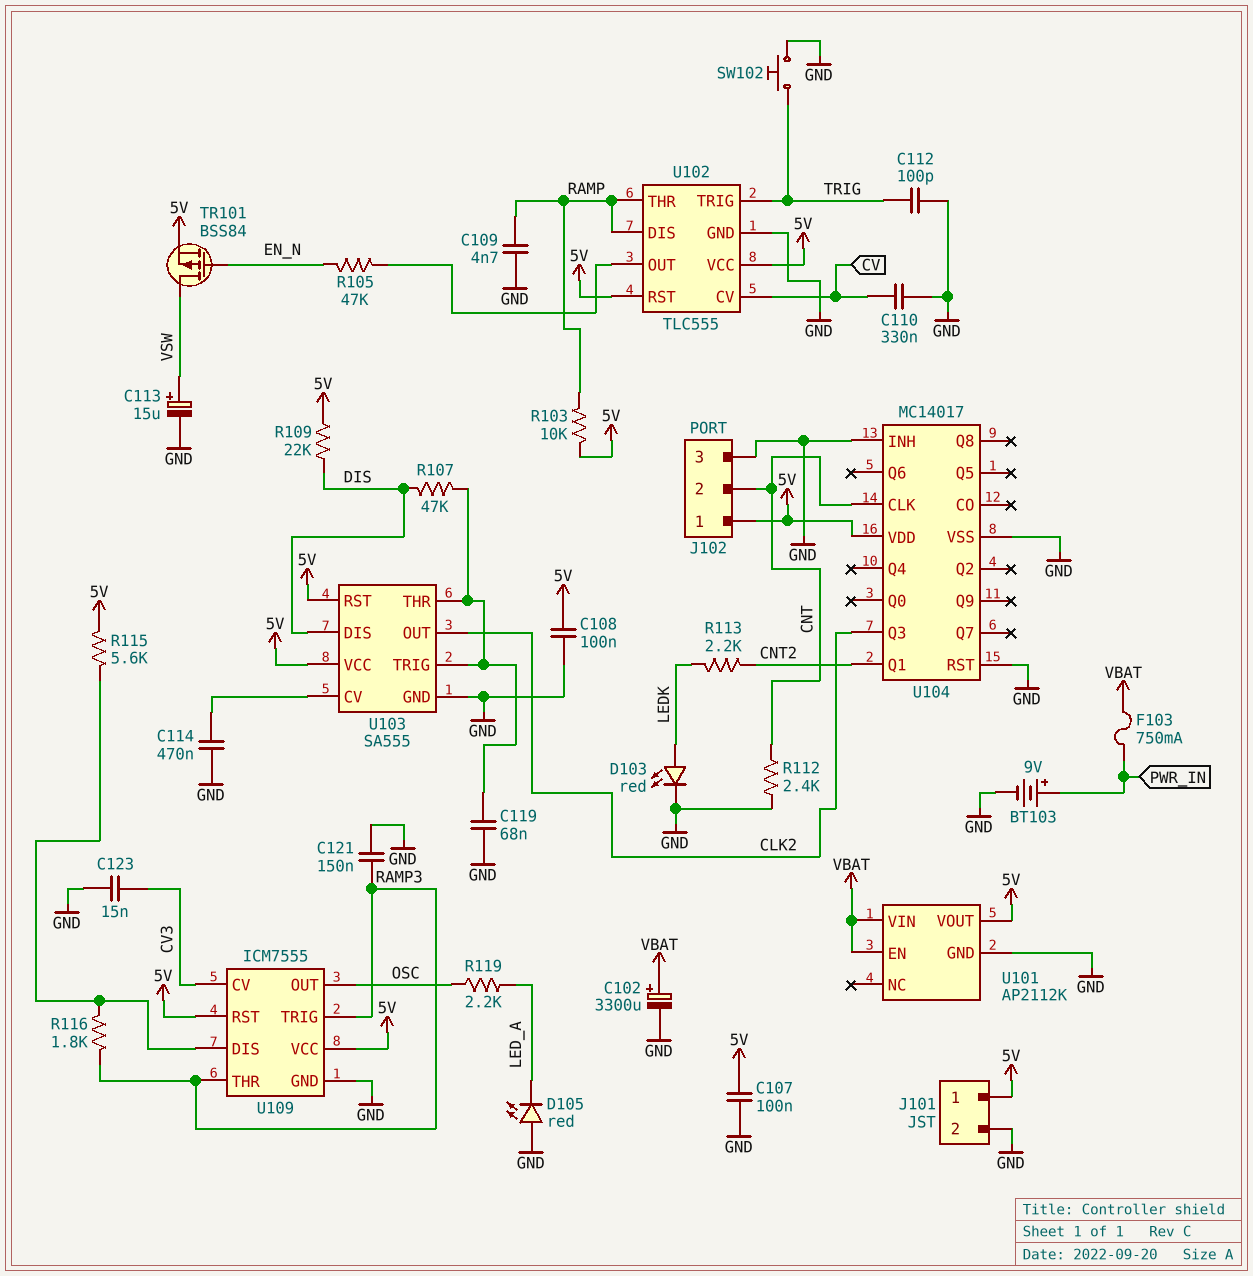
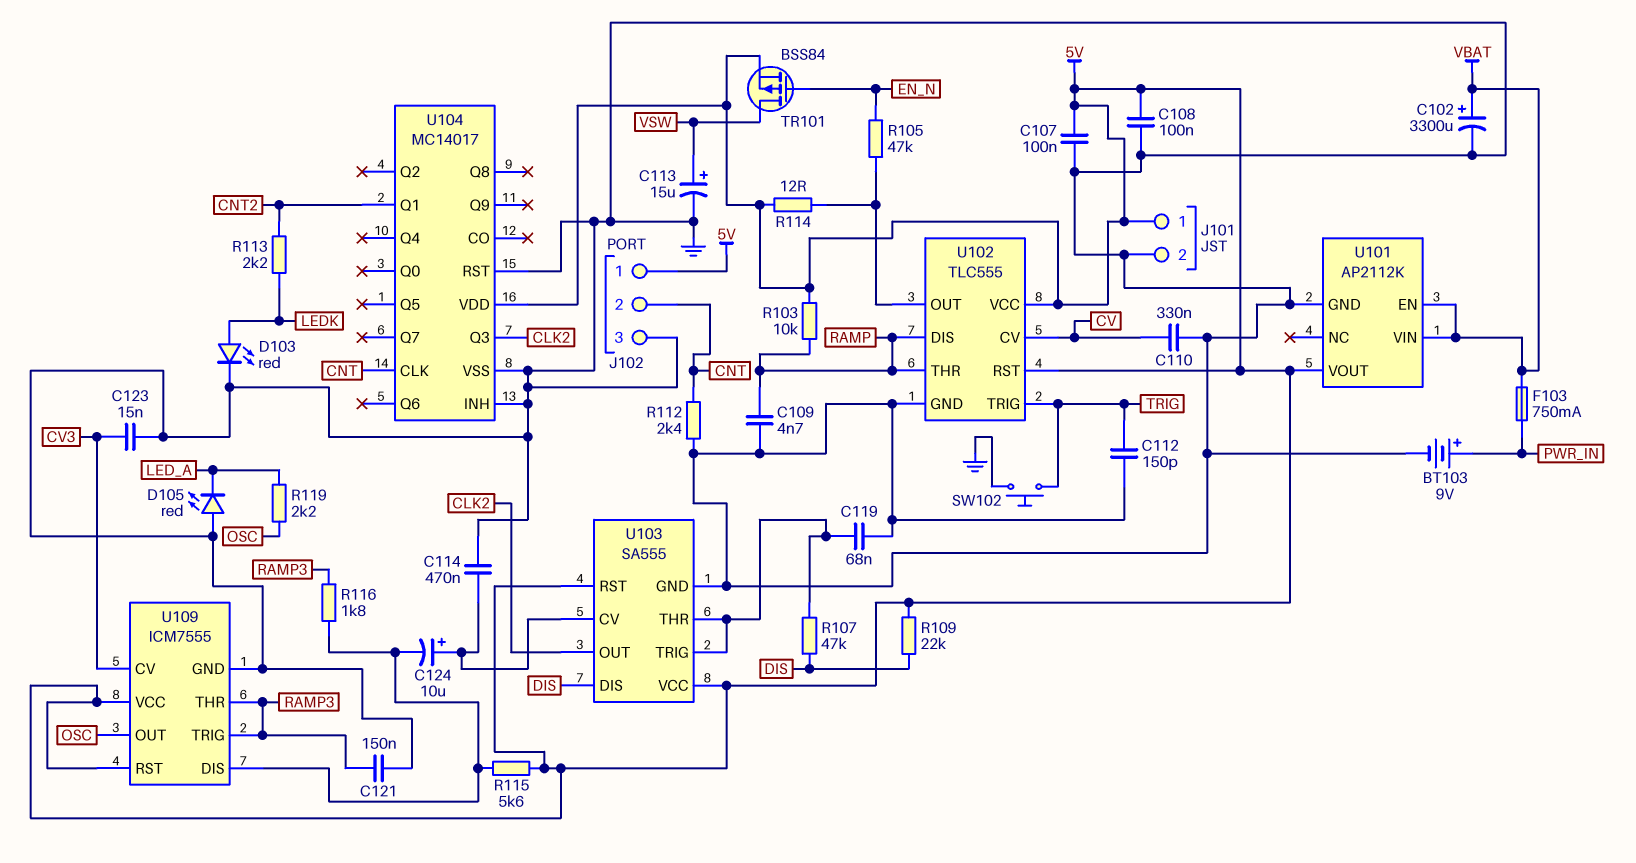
C112: 100pF (GND, TRIG) -> 150pF (GND, TRIG)
C124: none -> 10uF (plus U103/CV, minus U109/DIS)
R114: none -> 12 (5V, U102/OUT)

